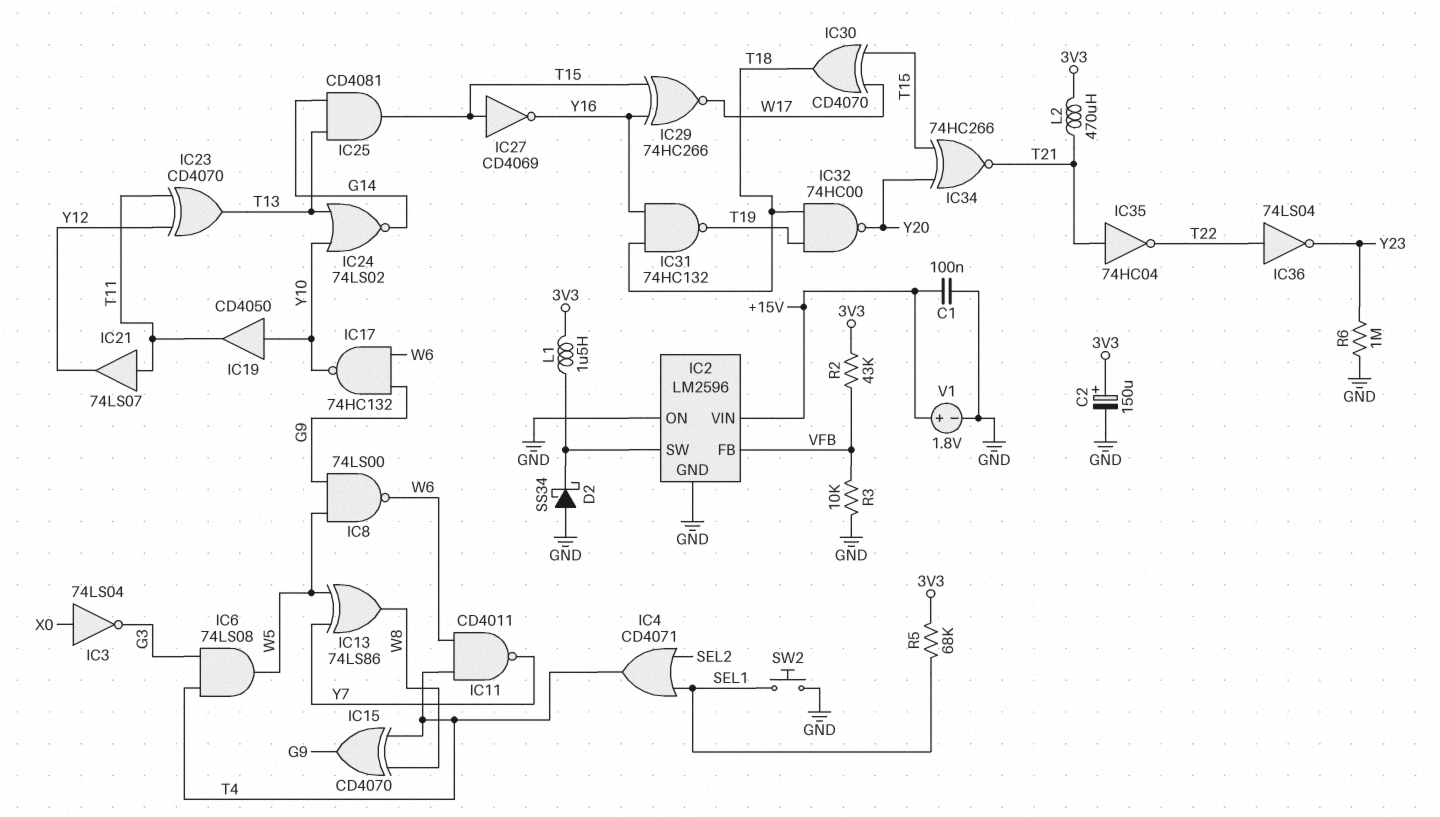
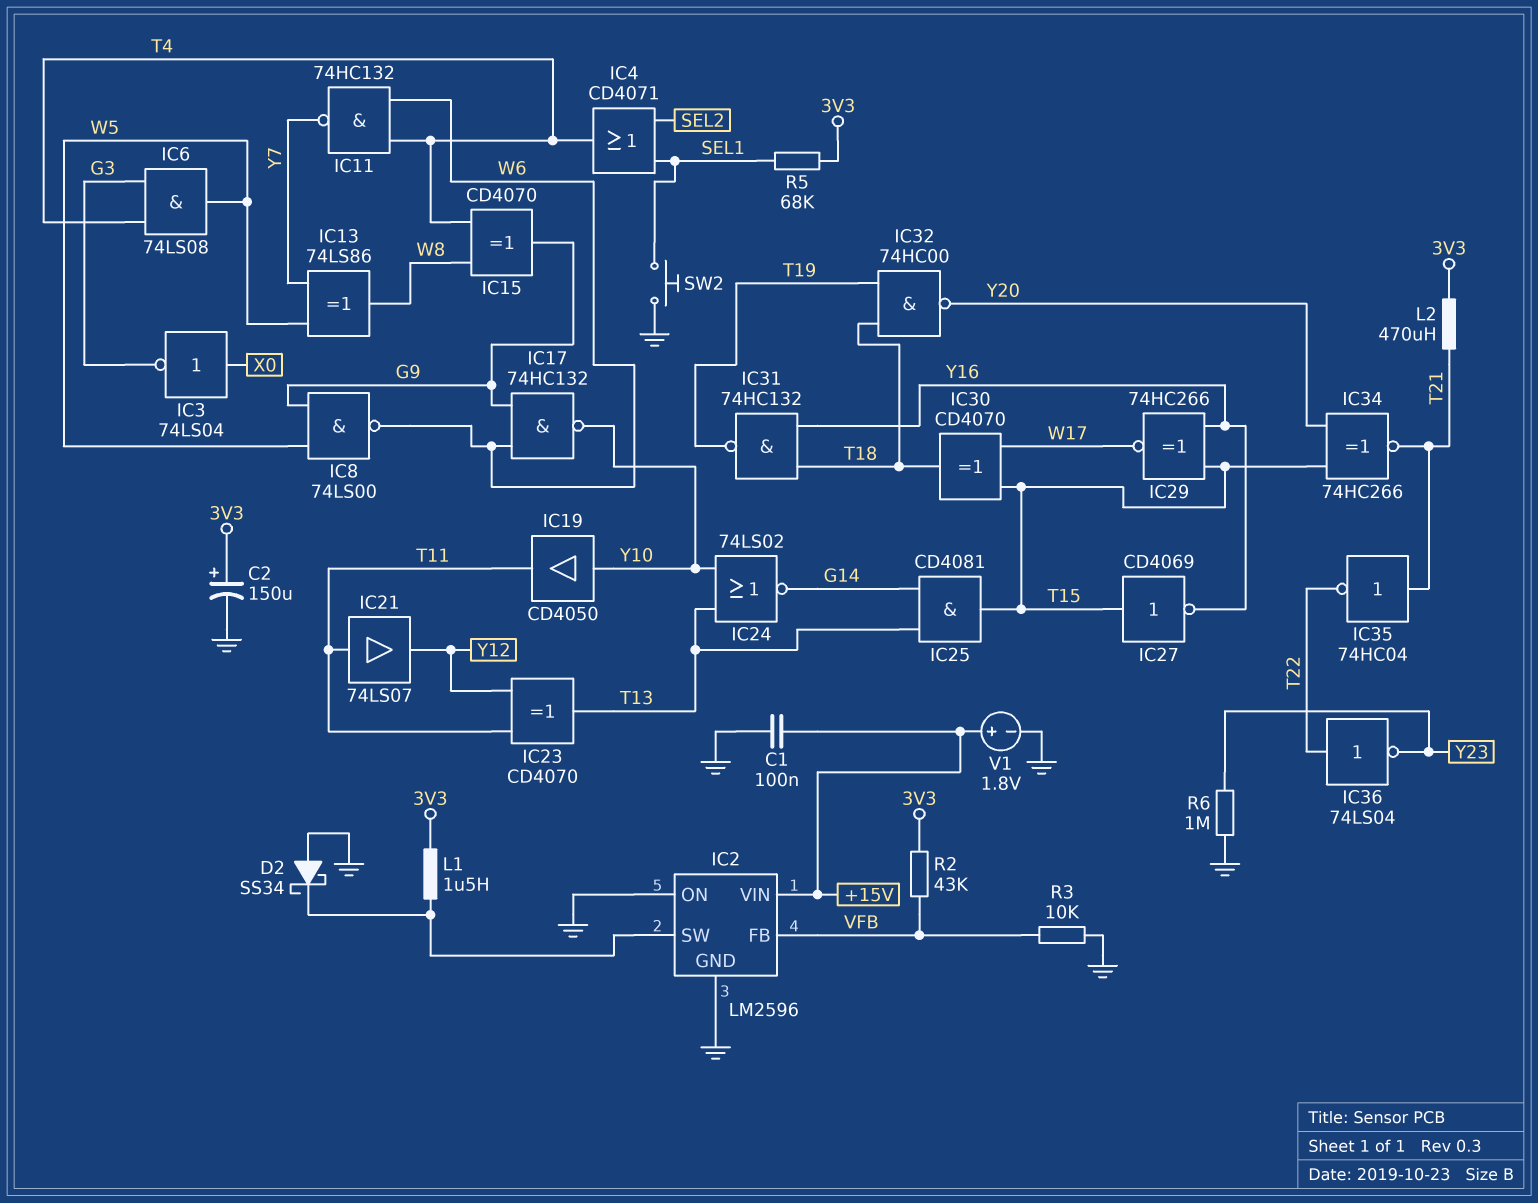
IC11: NAND CD4011 (in T4, in W6, out Y7) -> NAND 74HC132 (in T4, in W6, out Y7)

